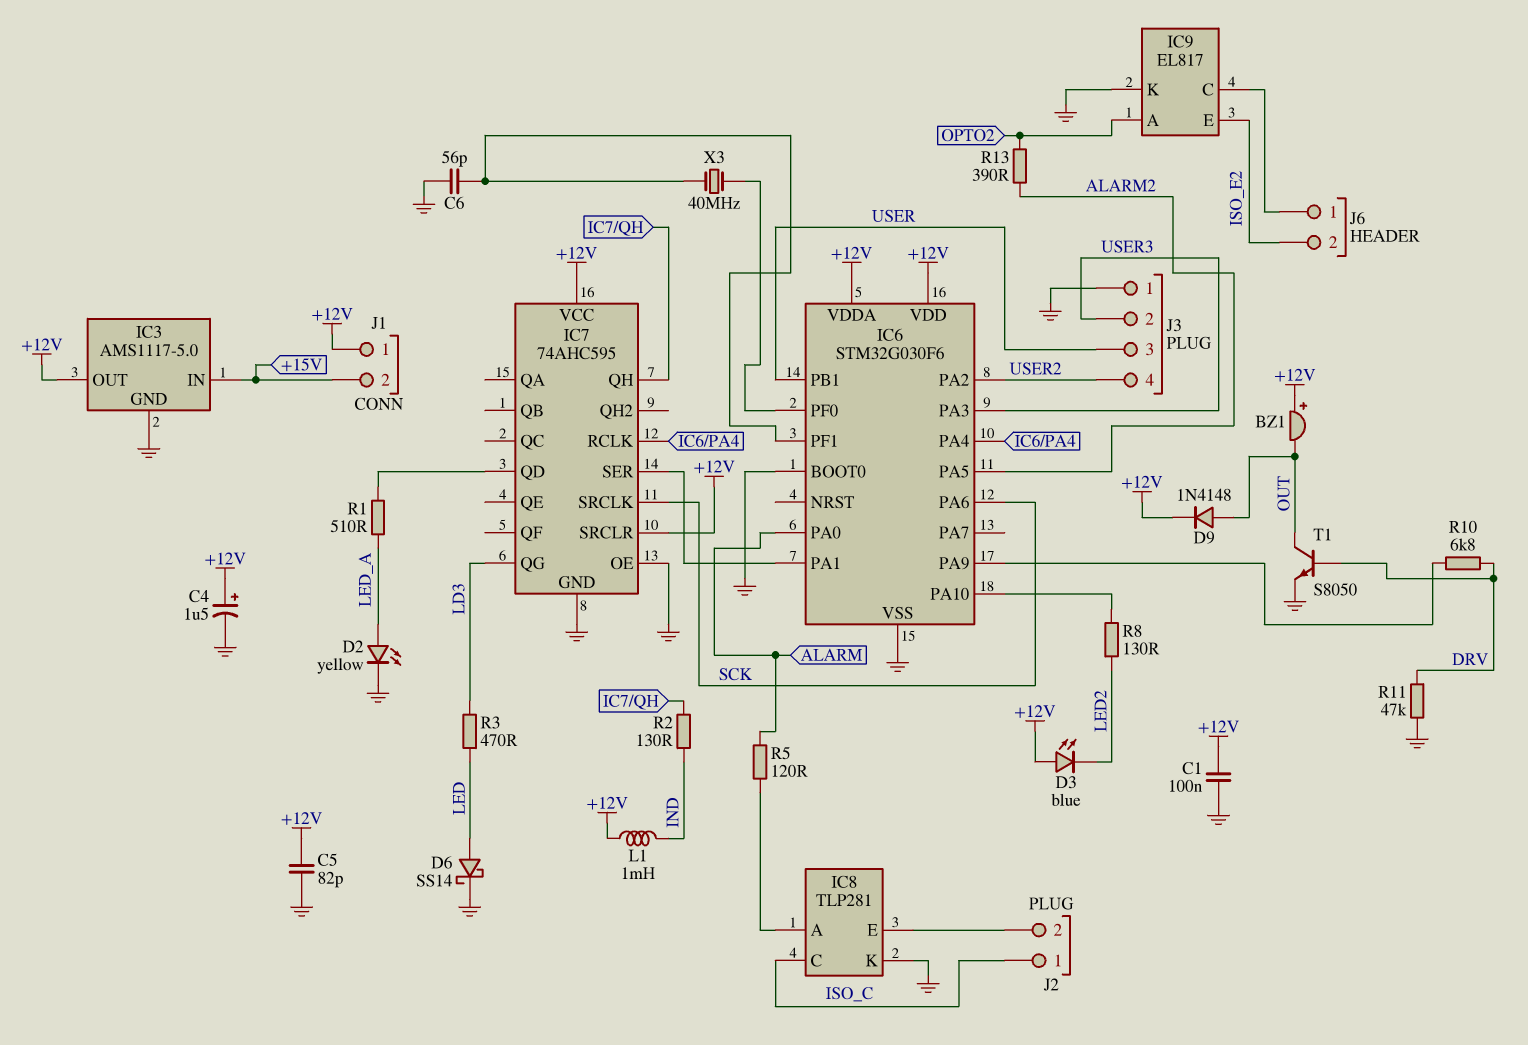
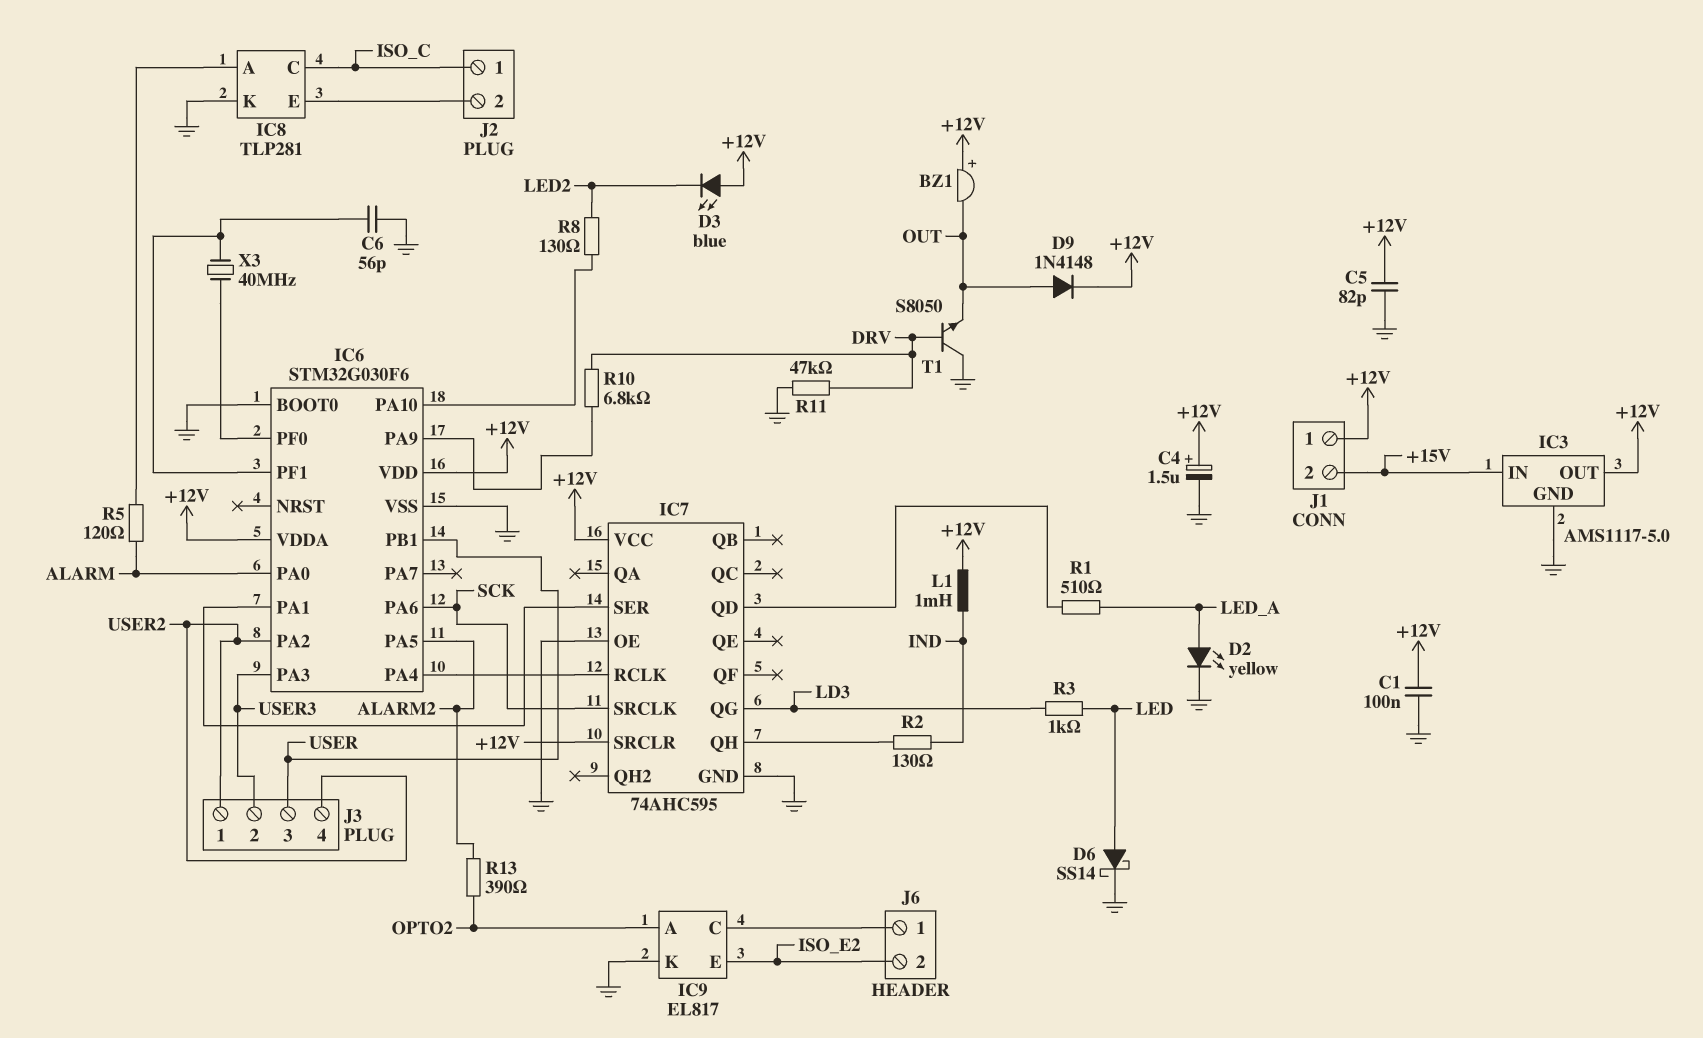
J3 pin 1: GND -> USER2
R3: 470 (LD3, LED) -> 1k (LD3, LED)
T1: NPN S8050 (B DRV, C OUT, E GND) -> NPN S8050 (B DRV, C GND, E OUT)

